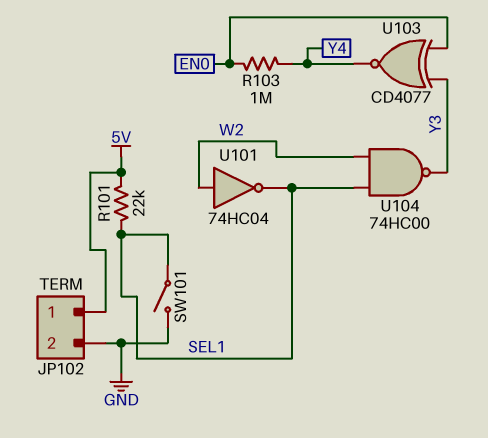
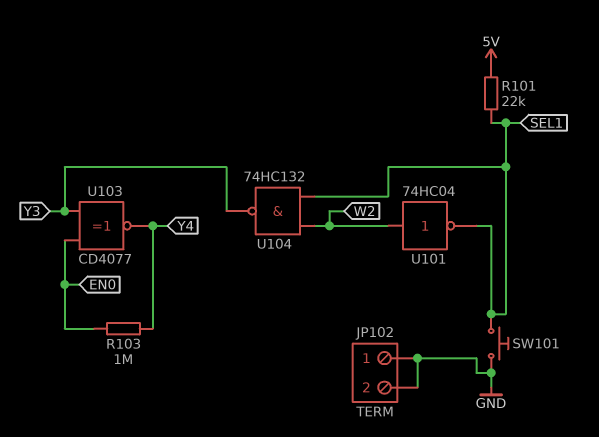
JP102 pin 1: 5V -> GND
SW101: switch (GND, SEL1) -> button (GND, SEL1)
U104: NAND 74HC00 (in SEL1, in W2, out Y3) -> NAND 74HC132 (in SEL1, in W2, out Y3)

